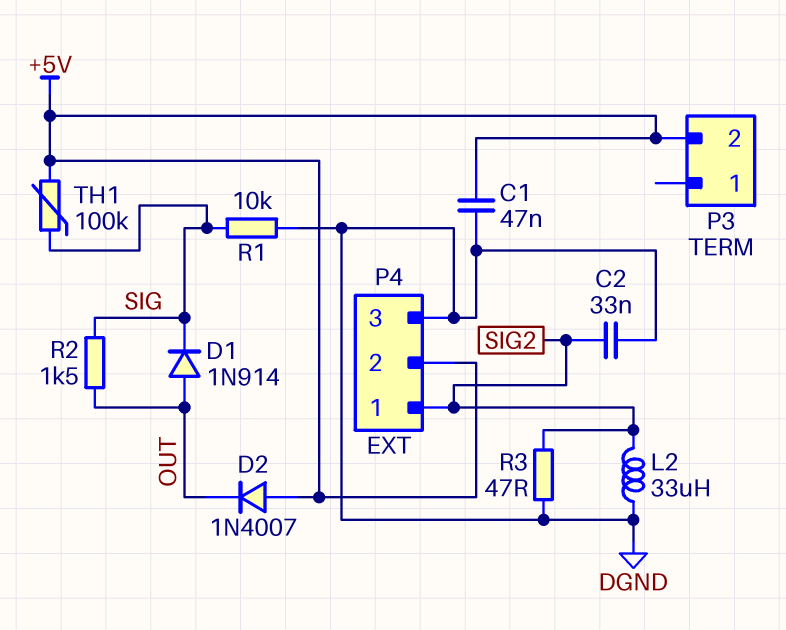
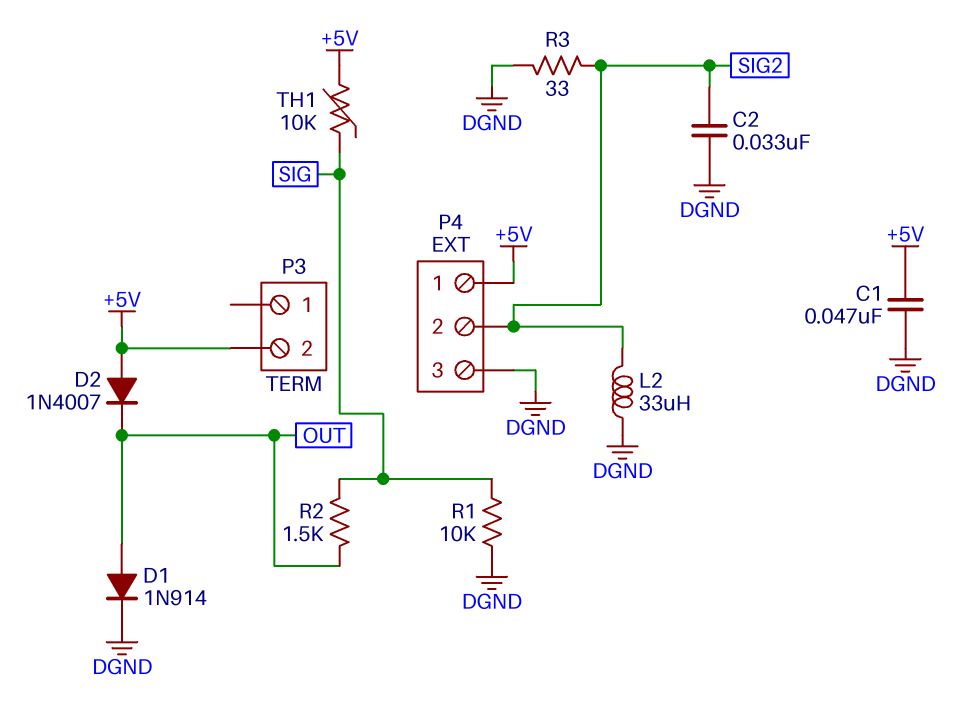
D1: diode 1N914 (A OUT, K SIG) -> diode 1N914 (A OUT, K DGND)
P4 pin 1: SIG2 -> +5V
P4 pin 2: +5V -> SIG2
R3: 47 (DGND, SIG2) -> 33 (DGND, SIG2)
TH1: 100k (+5V, SIG) -> 10k (+5V, SIG)

